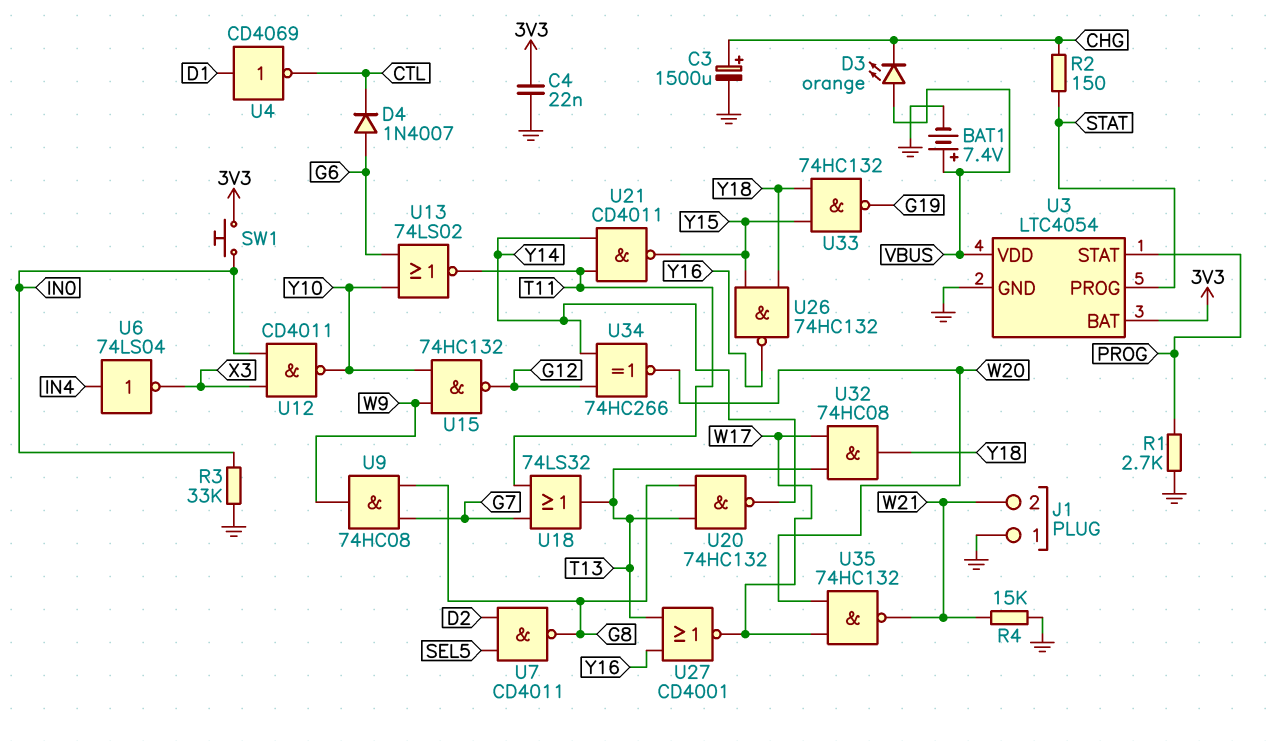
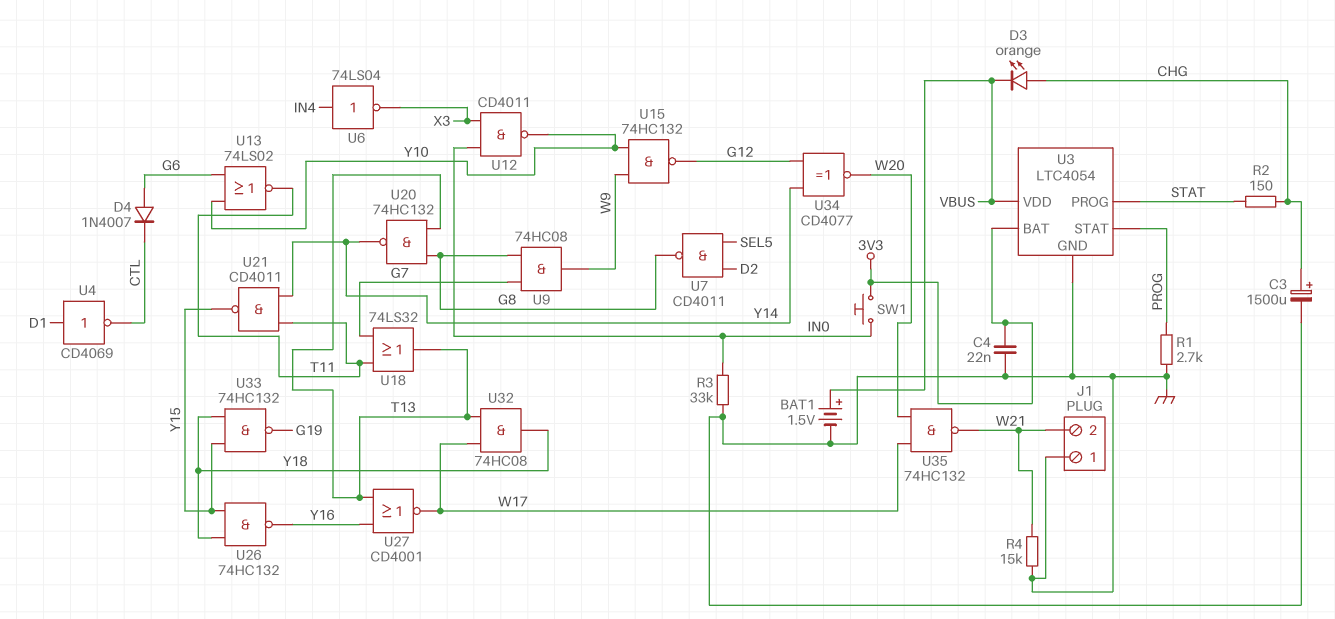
BAT1: 7.4V (plus VBUS, minus GND) -> 1.5V (plus VBUS, minus GND)
D3: LED orange (A VBUS, K CHG) -> LED orange (A CHG, K VBUS)
U34: XNOR 74HC266 (in G12, in Y14, out W20) -> XNOR CD4077 (in G12, in Y14, out W20)

